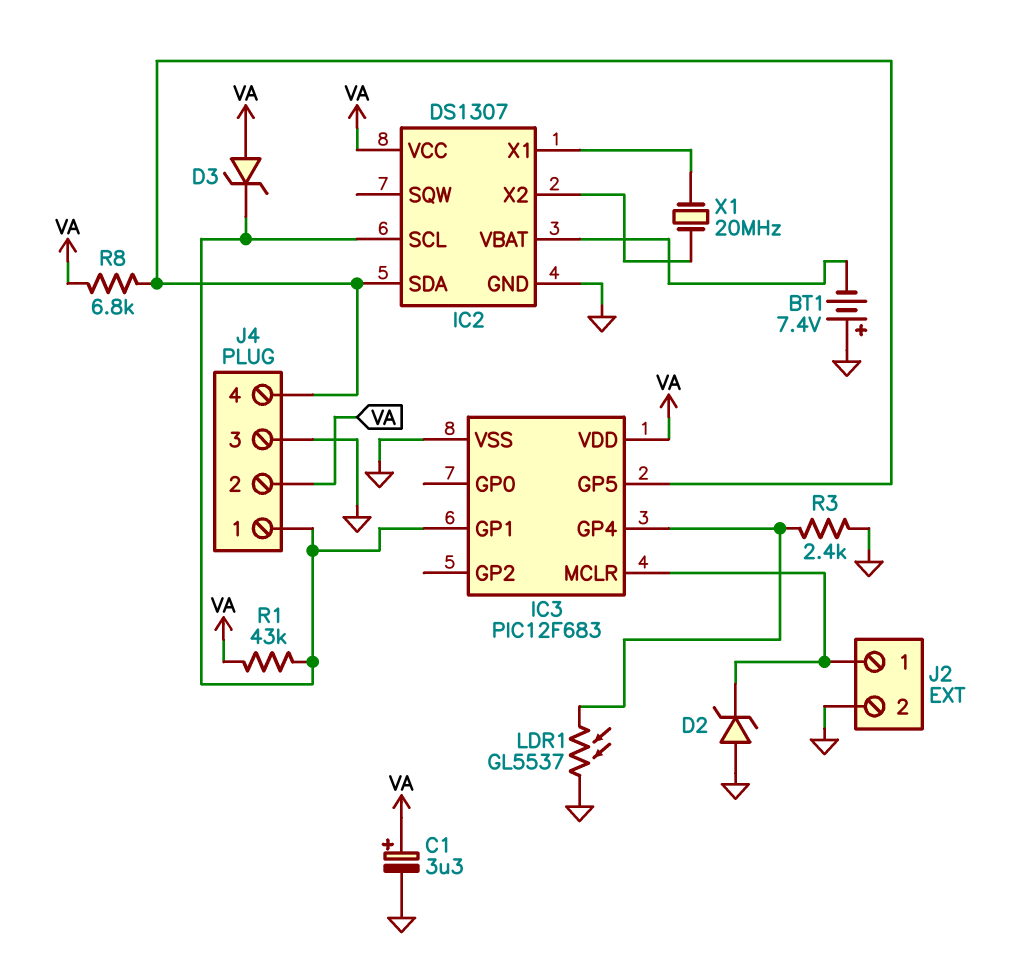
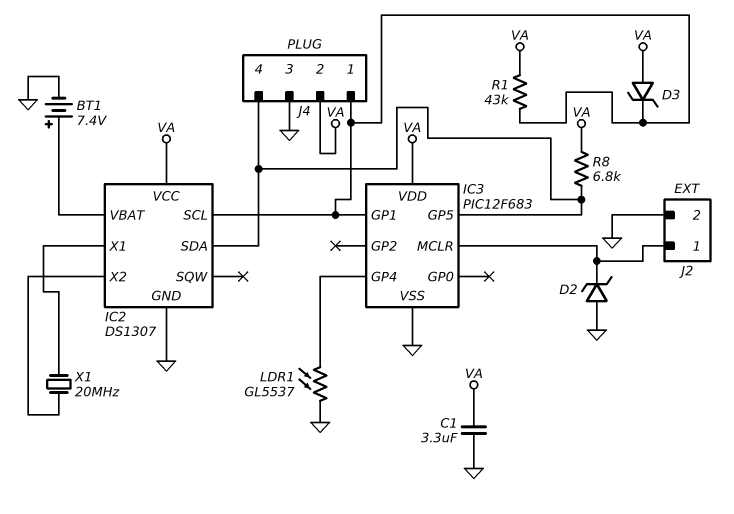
BT1: 7.4V (plus GND, minus IC2/VBAT) -> 7.4V (plus IC2/VBAT, minus GND)
C1: 3.3uF (plus VA, minus GND) -> 3.3uF (GND, VA)
R3: 2.4k (GND, IC3/GP4) -> none

